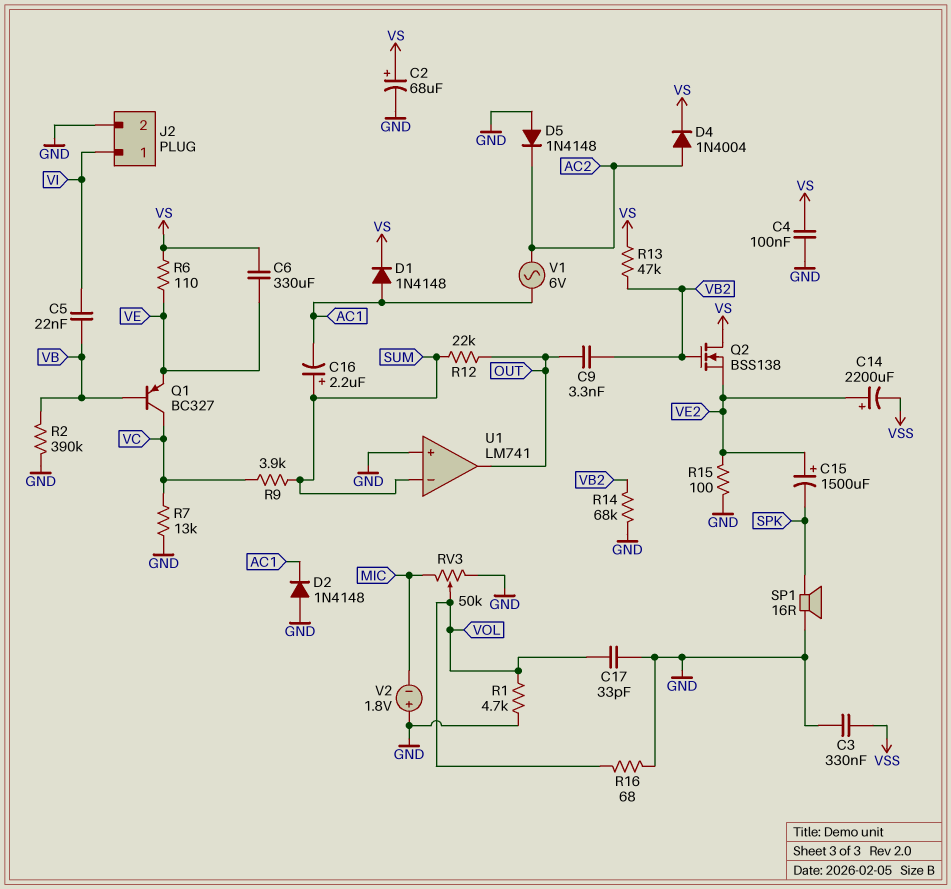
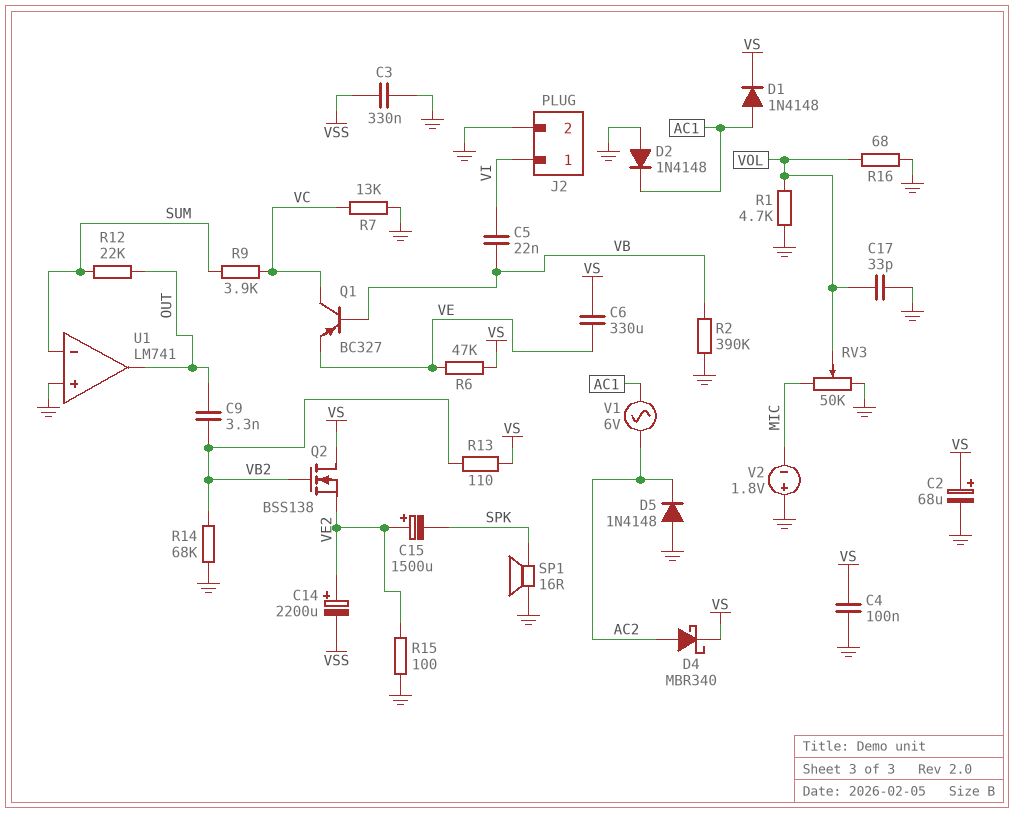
C16: 2.2uF (plus SUM, minus AC1) -> none
D4: diode 1N4004 (A AC2, K VS) -> schottky MBR340 (A AC2, K VS)
R6: 110 (VE, VS) -> 47k (VE, VS)
R13: 47k (VB2, VS) -> 110 (VB2, VS)

